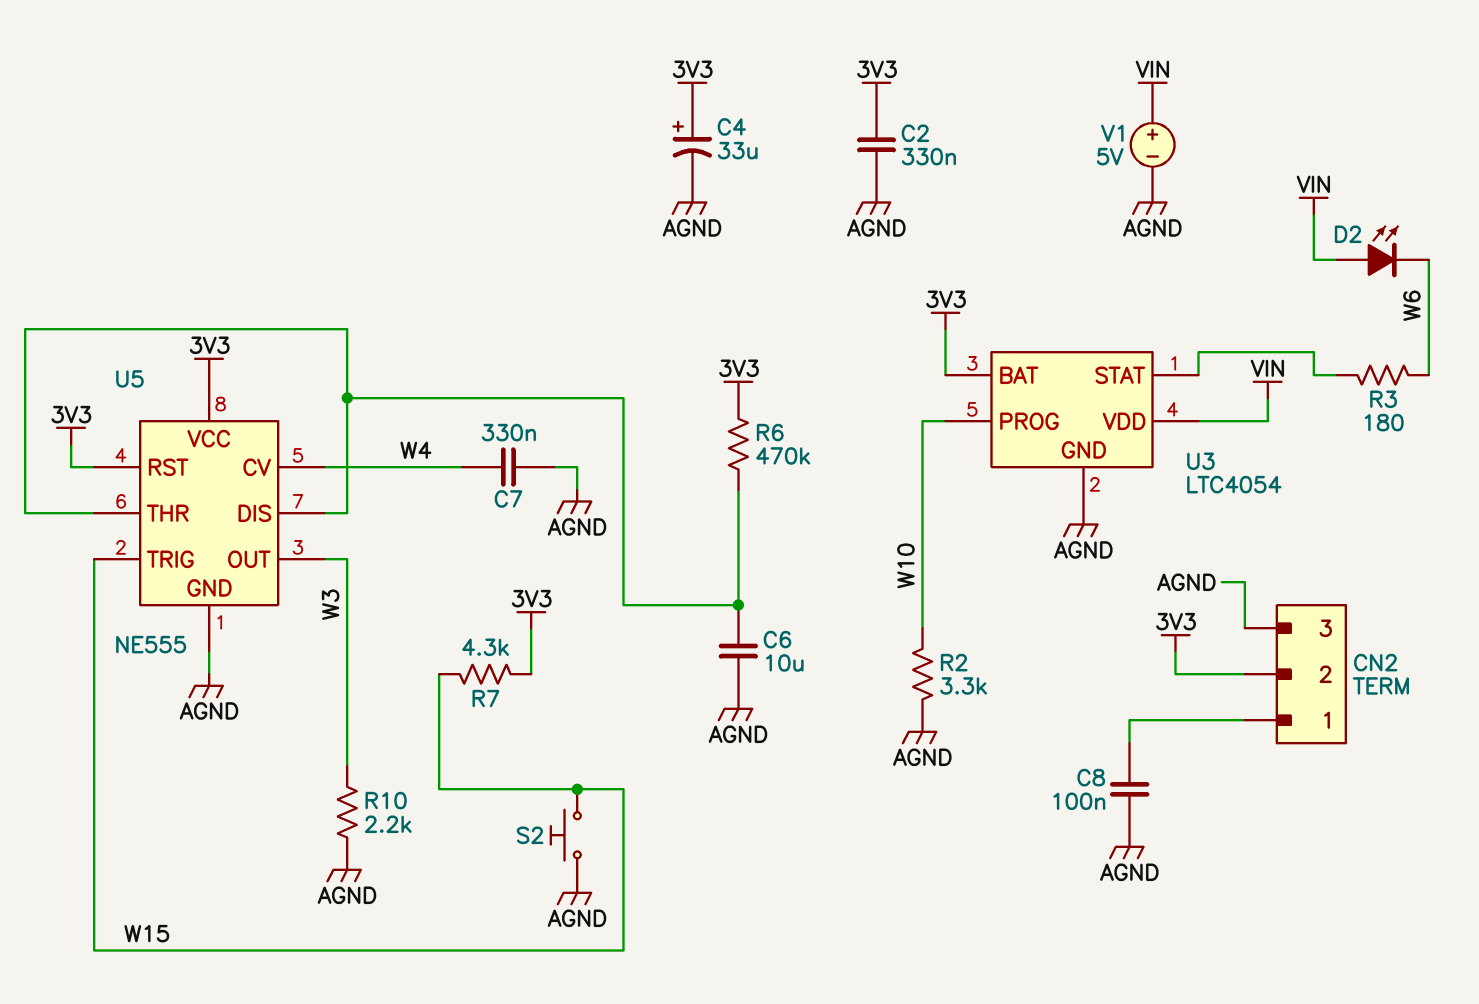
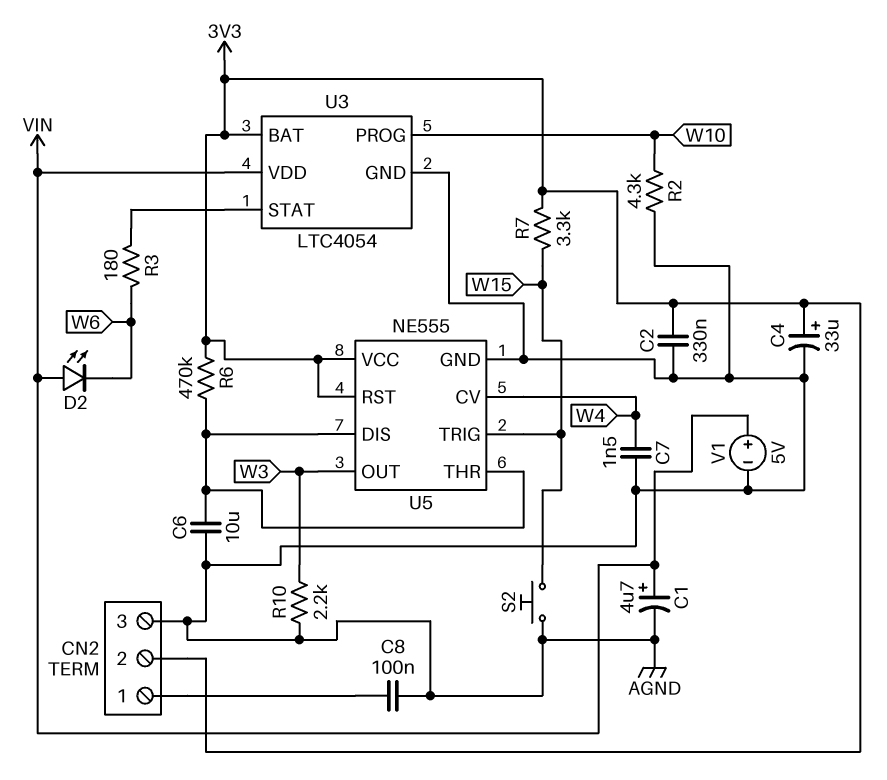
C1: none -> 4.7uF (plus VIN, minus AGND)
C7: 330nF (AGND, W4) -> 1.5nF (AGND, W4)
R2: 3.3k (AGND, W10) -> 4.3k (AGND, W10)
R7: 4.3k (3V3, W15) -> 3.3k (3V3, W15)

